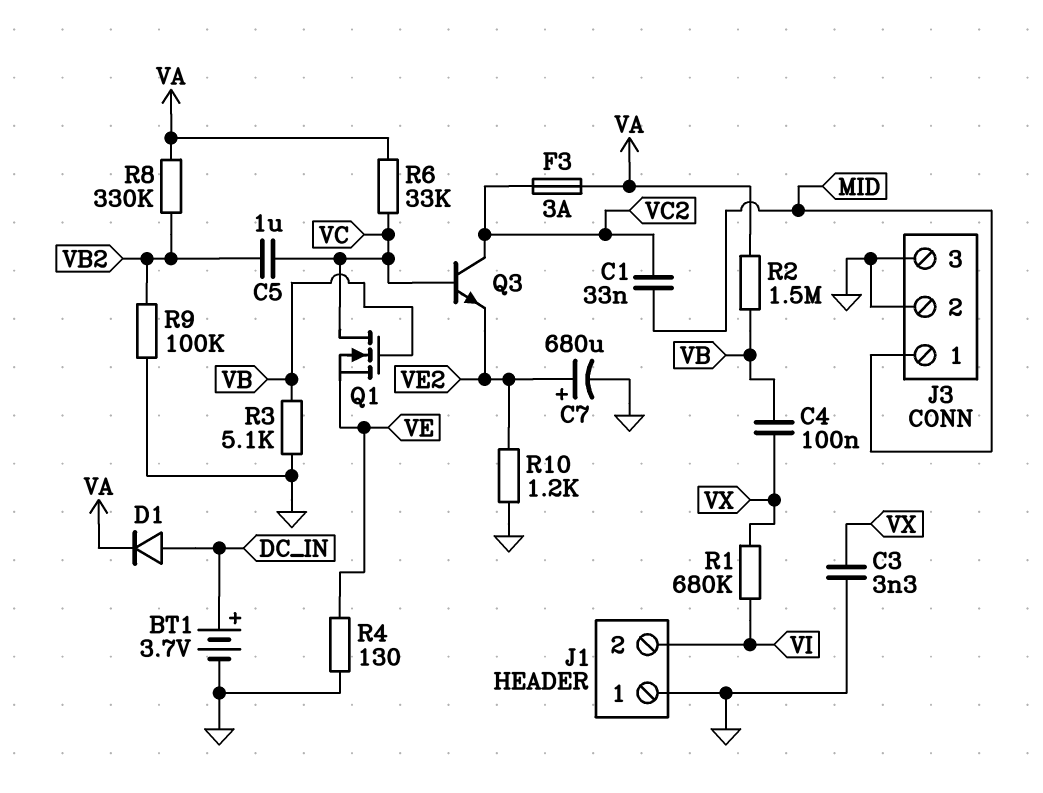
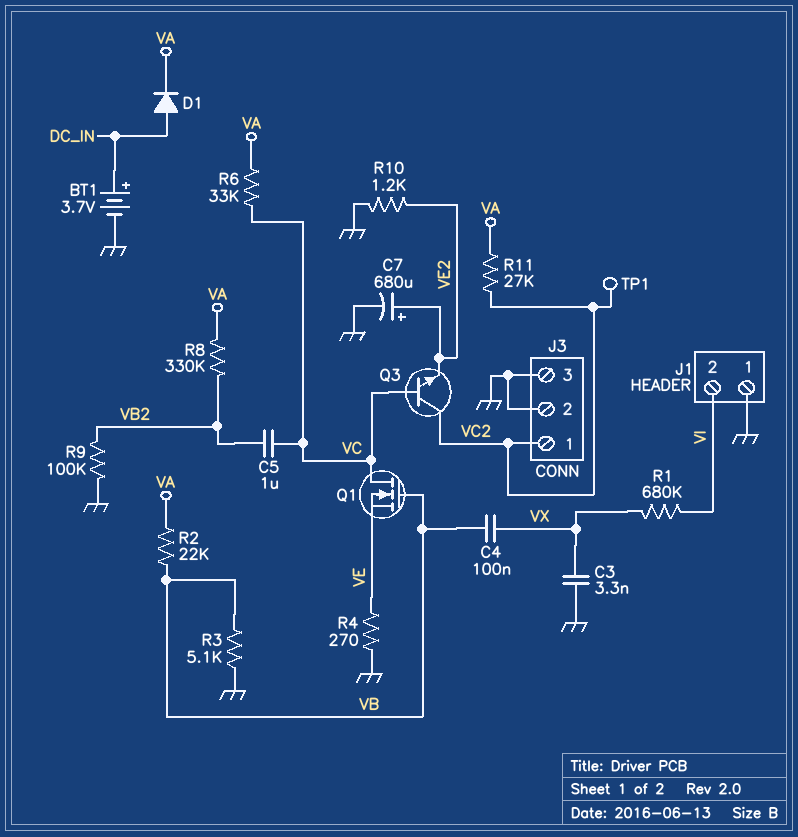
C1: 33nF (MID, VC2) -> none
F3: 3A (VA, VC2) -> none
J3 pin 1: MID -> VC2
R2: 1.5M (VA, VB) -> 22k (VA, VB)
R4: 130 (GND, VE) -> 270 (GND, VE)
R11: none -> 27k (VA, VC2)
TP1: none -> test point (VC2)

